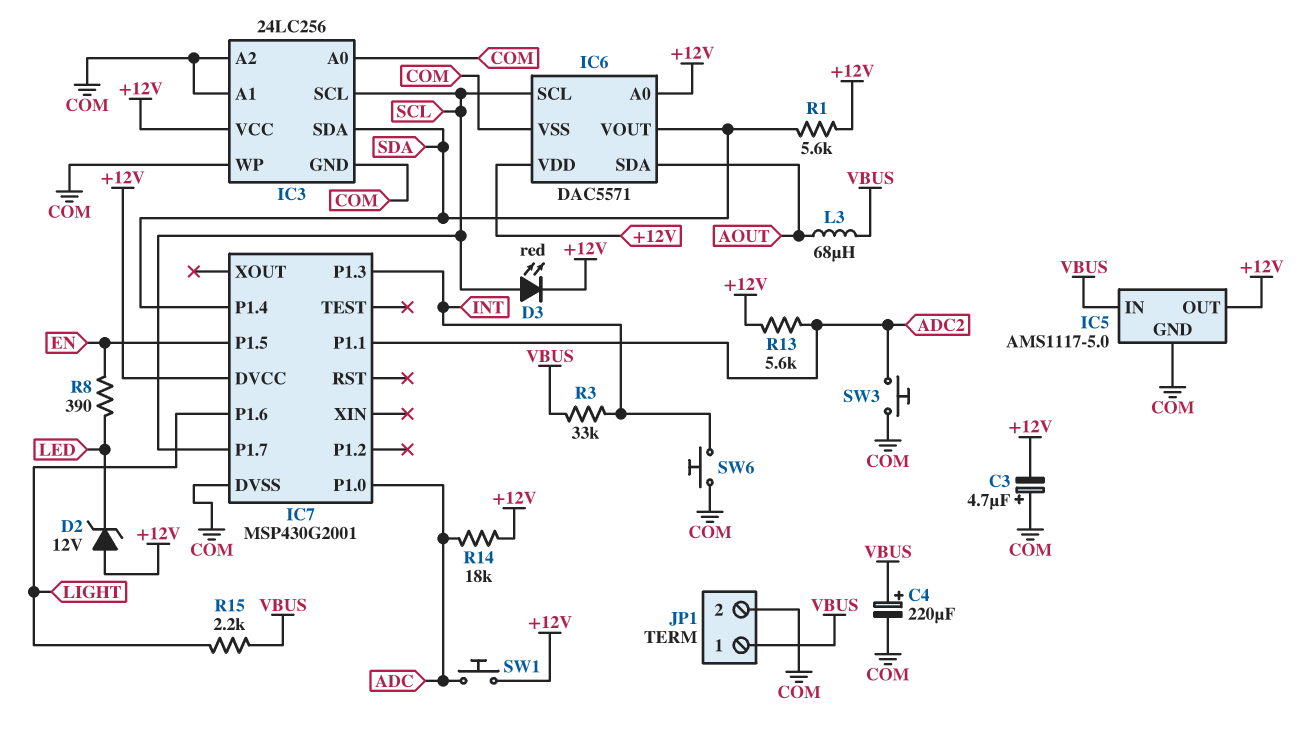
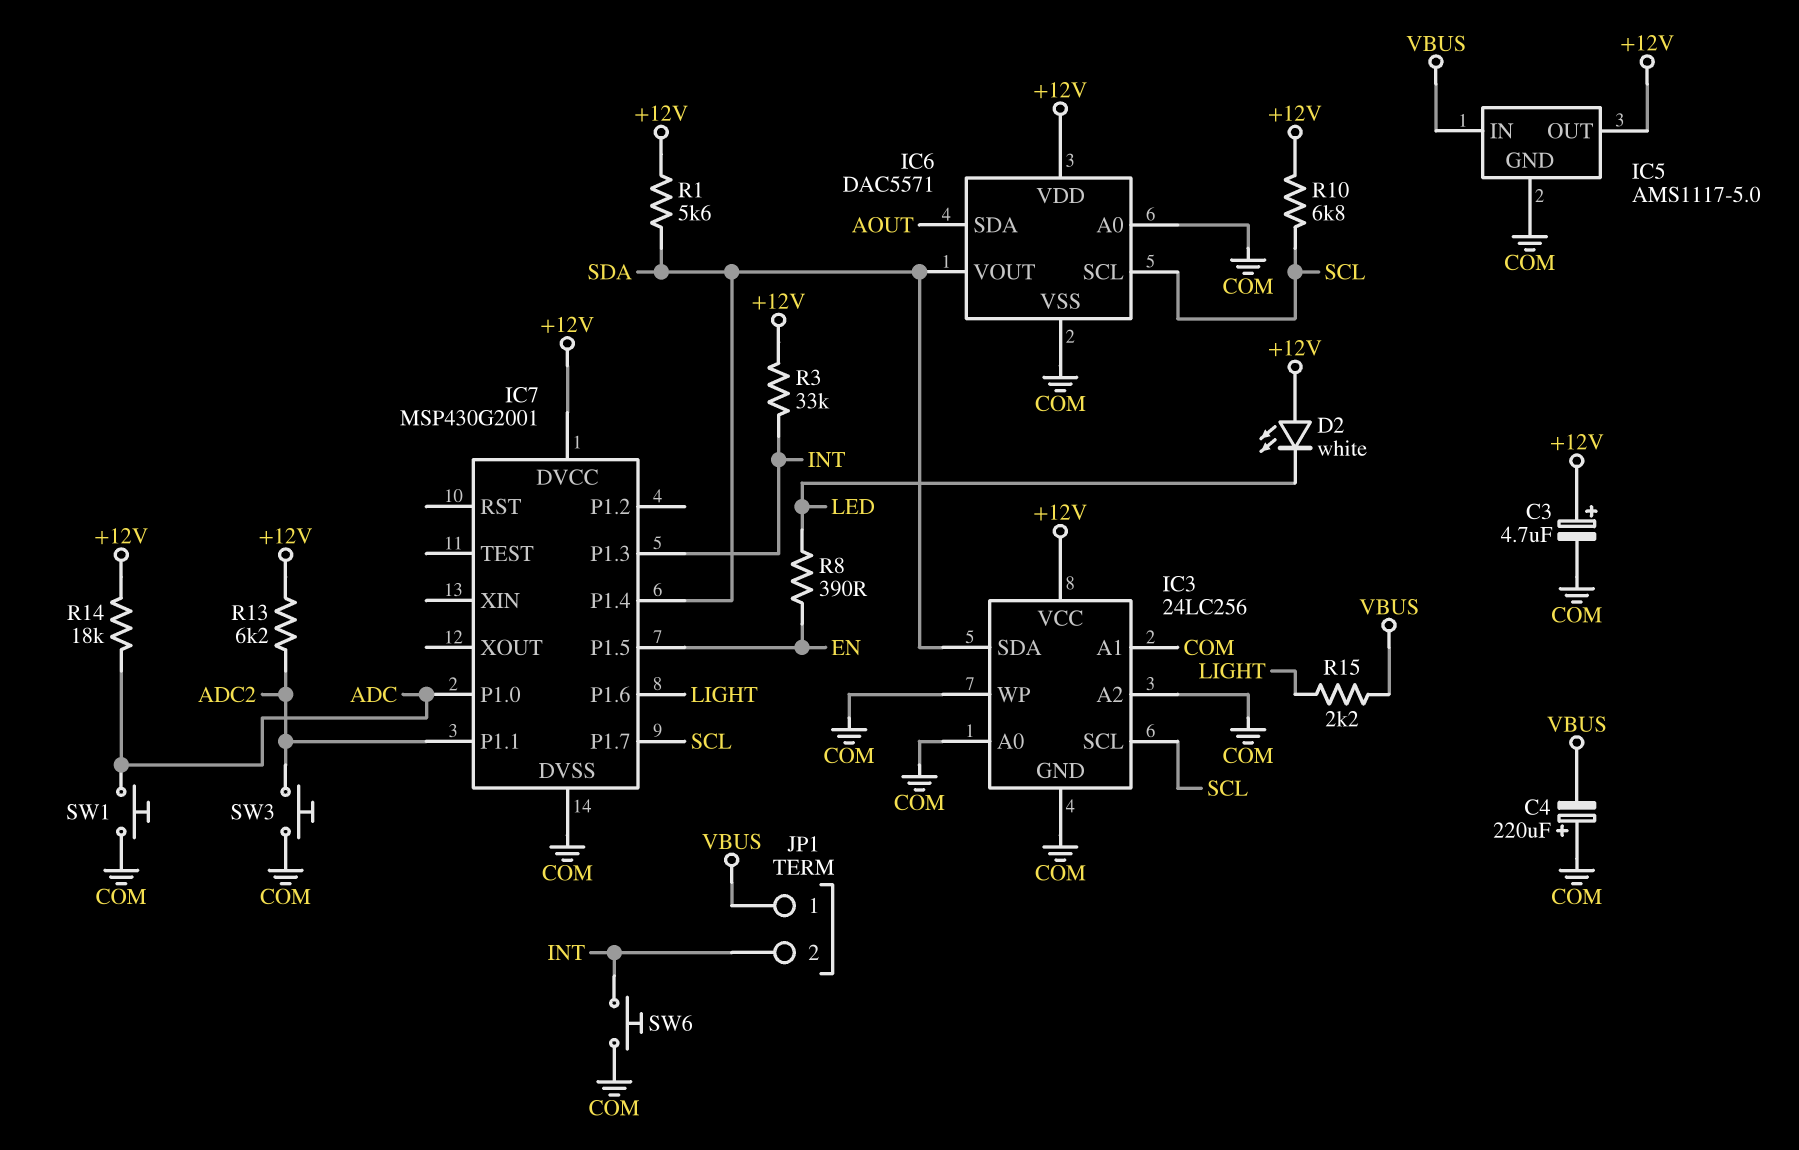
C3: 4.7uF (plus COM, minus +12V) -> 4.7uF (plus +12V, minus COM)
C4: 220uF (plus VBUS, minus COM) -> 220uF (plus COM, minus VBUS)
D2: zener 12V (A +12V, K LED) -> LED white (A +12V, K LED)
D3: LED red (A SCL, K +12V) -> none
IC6 pin A0: +12V -> COM
JP1 pin 2: COM -> INT
L3: 68uH (AOUT, VBUS) -> none
R3: 33k (INT, VBUS) -> 33k (+12V, INT)
R10: none -> 6.8k (+12V, SCL)
R13: 5.6k (+12V, ADC2) -> 6.2k (+12V, ADC2)
SW1: button (+12V, ADC) -> button (ADC, COM)

